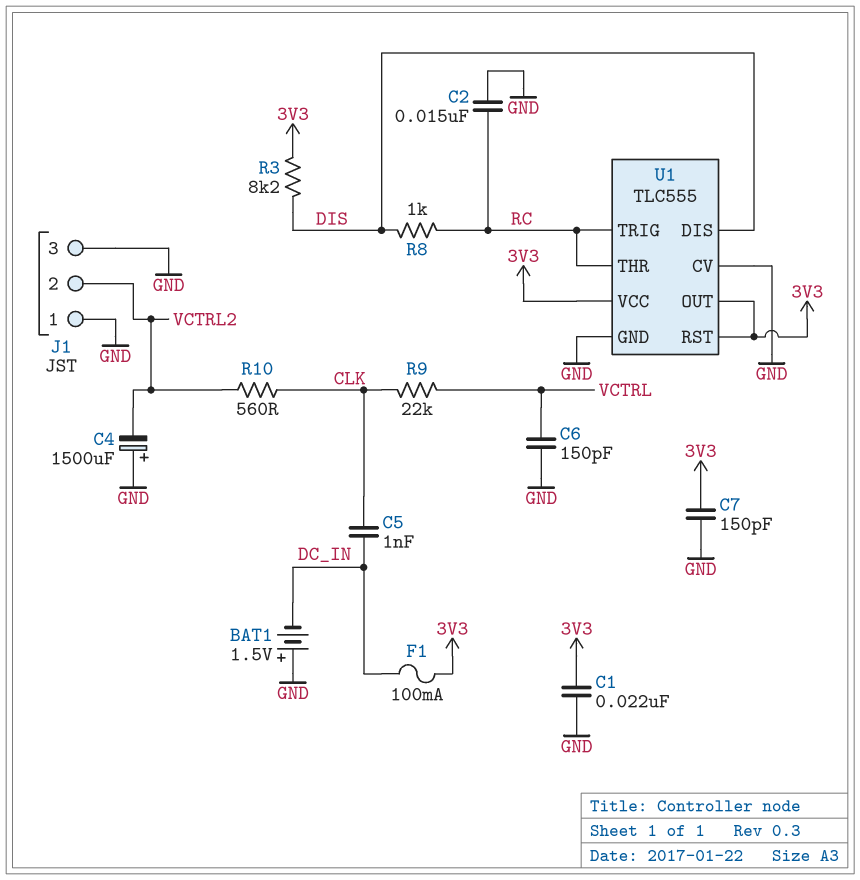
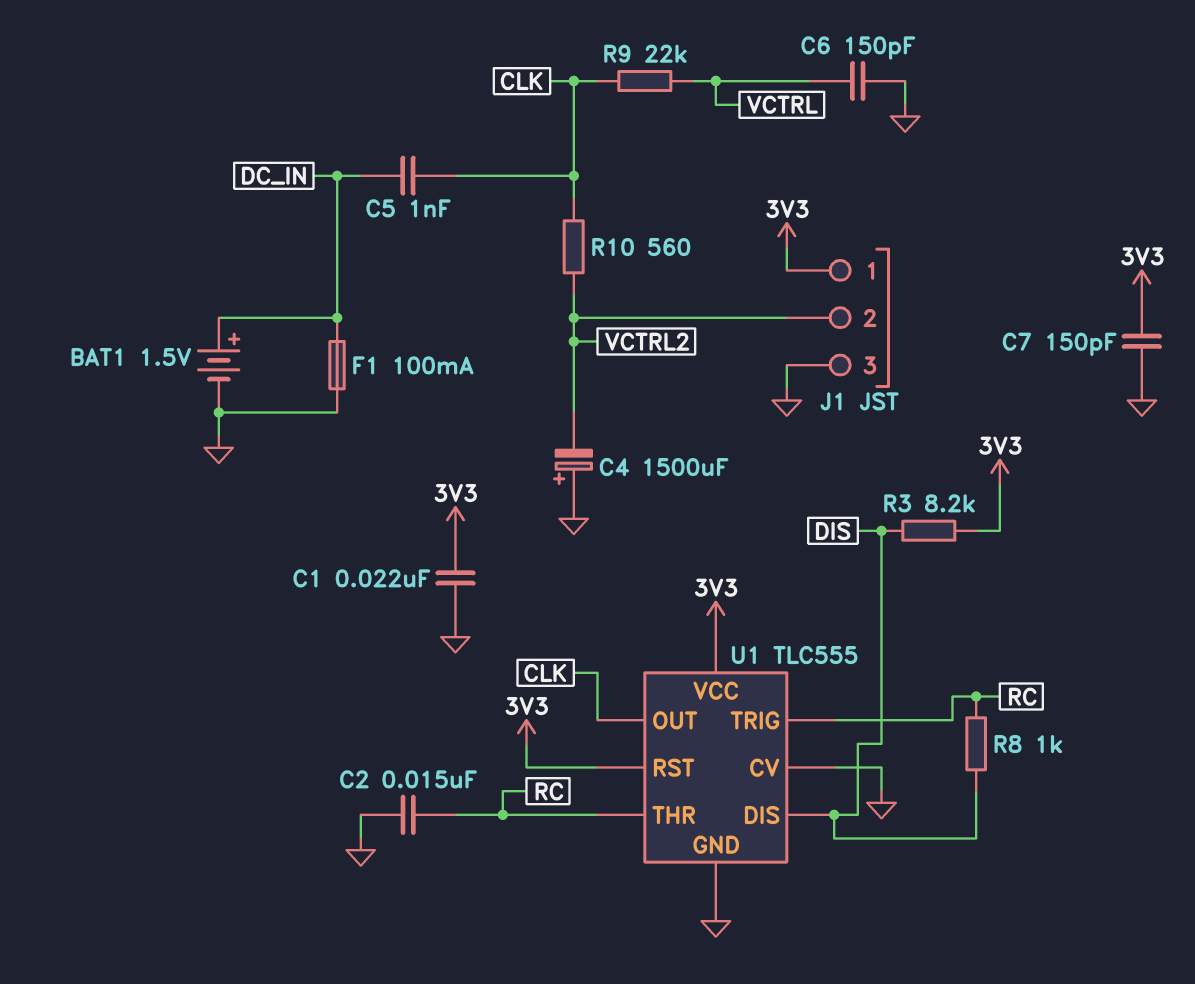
BAT1: 1.5V (plus GND, minus DC_IN) -> 1.5V (plus DC_IN, minus GND)
F1: 100mA (3V3, DC_IN) -> 100mA (DC_IN, GND)
J1 pin 1: GND -> 3V3
U1 pin OUT: 3V3 -> CLK

